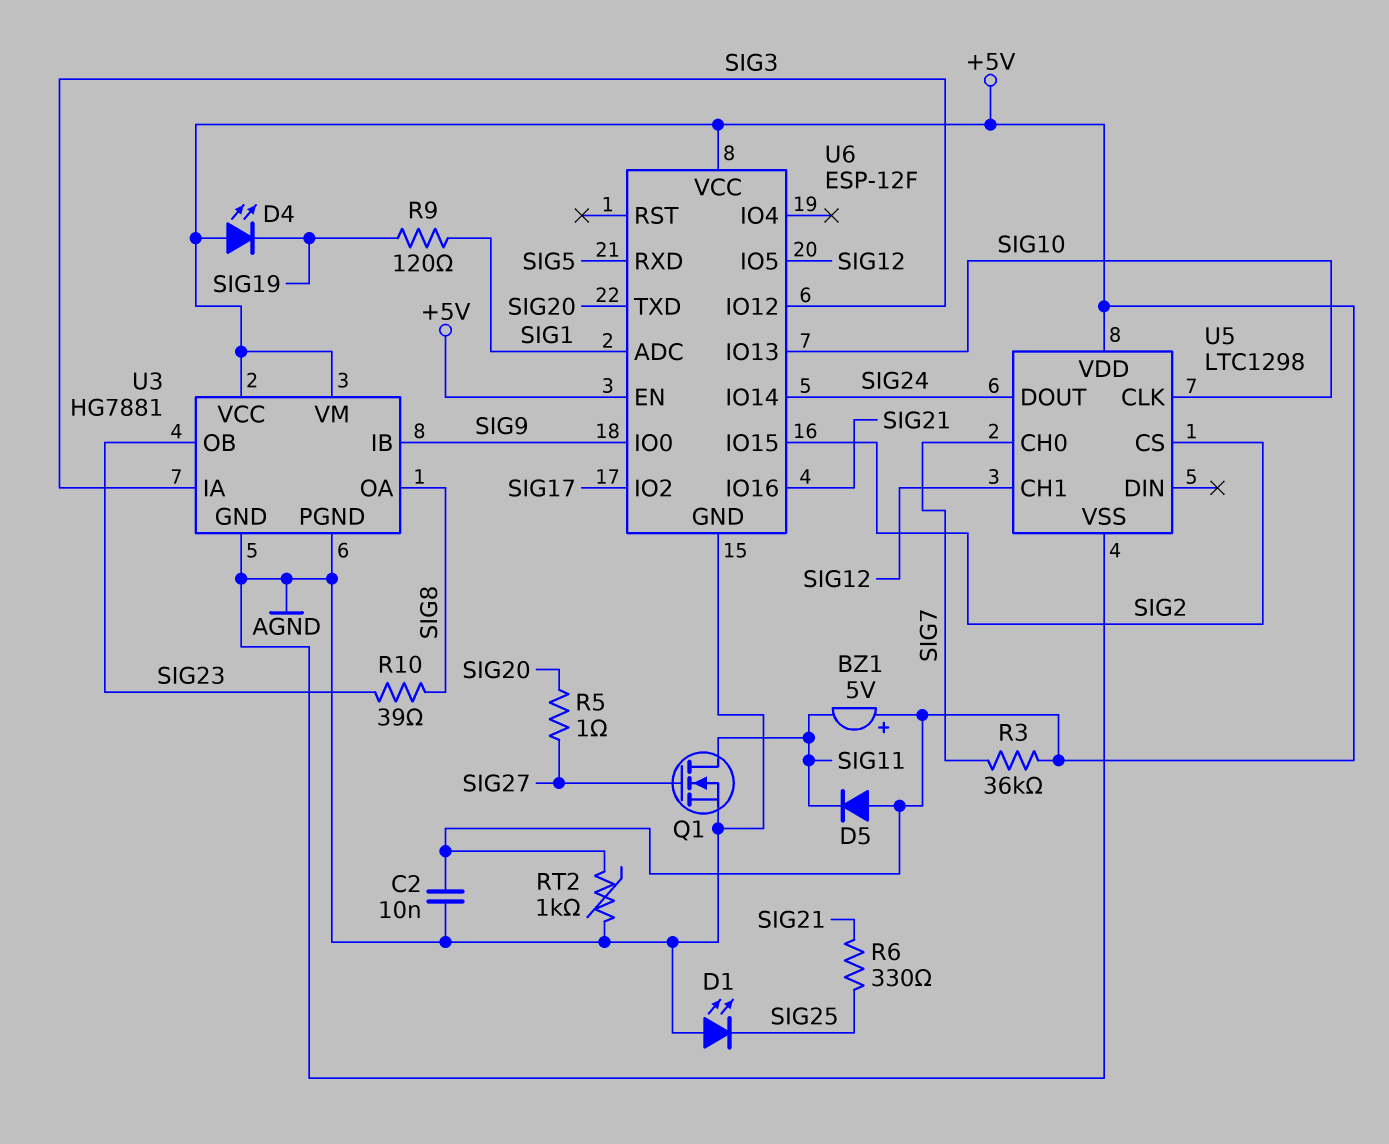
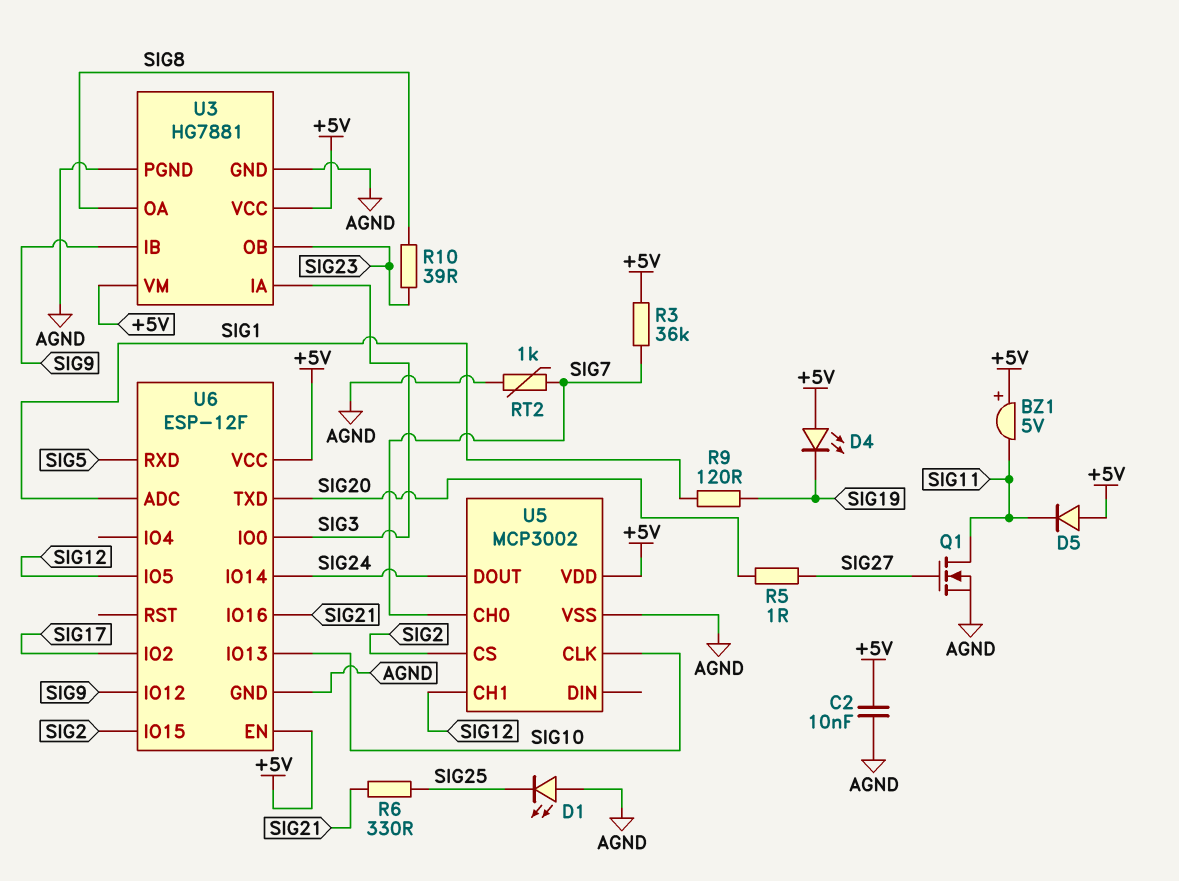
RT2: 1k (+5V, AGND) -> 1k (AGND, SIG7)
U5: LTC1298 -> MCP3002
U6 pin IO0: SIG9 -> SIG3
U6 pin IO12: SIG3 -> SIG9

